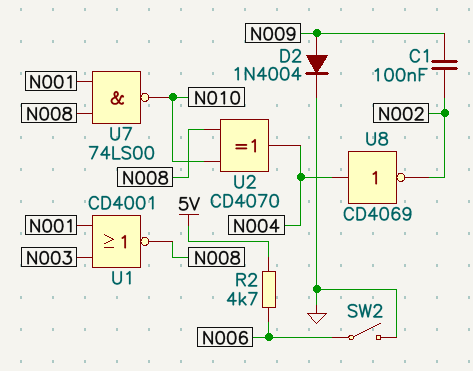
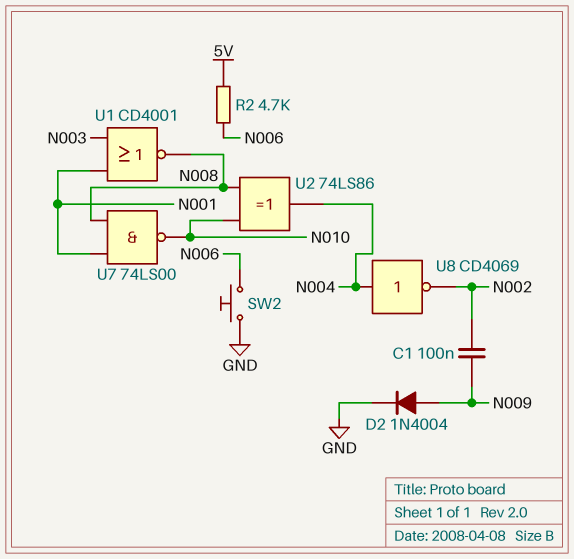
SW2: switch (GND, N006) -> button (GND, N006)
U2: XOR CD4070 (in N008, in N010, out N004) -> XOR 74LS86 (in N008, in N010, out N004)

